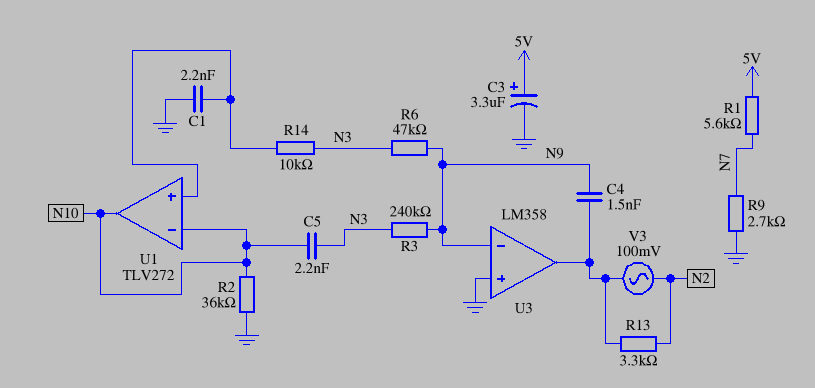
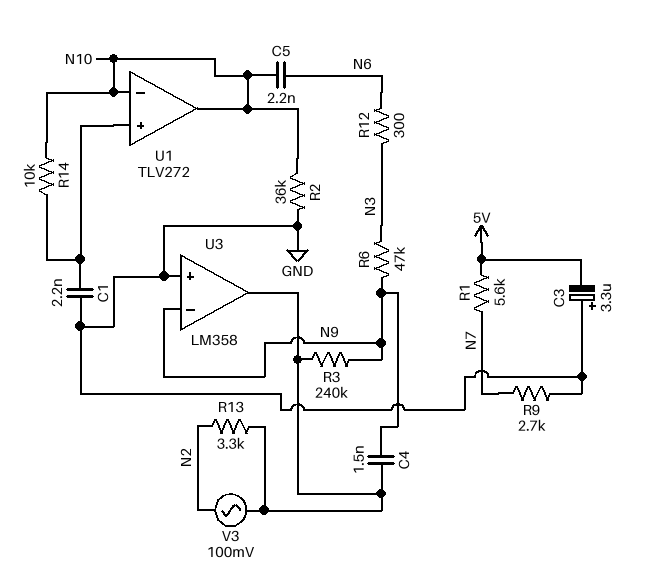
C3: 3.3uF (plus 5V, minus GND) -> 3.3uF (plus GND, minus 5V)
C5: 2.2nF (N3, N10) -> 2.2nF (N6, N10)
R3: 240k (N3, N9) -> 240k (N9, U3/out)
R12: none -> 300 (N3, N6)
R14: 10k (N3, U1/in+) -> 10k (N10, U1/in+)

